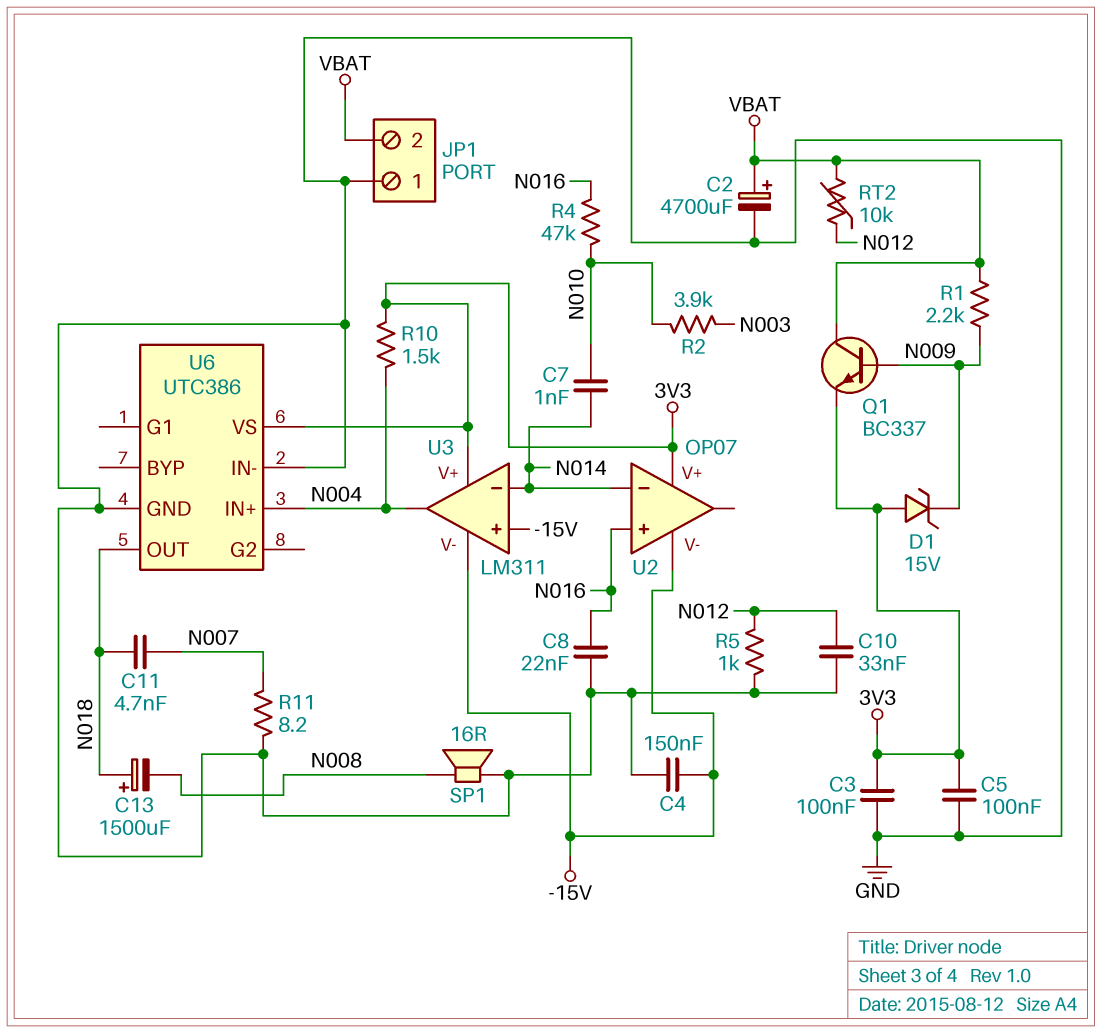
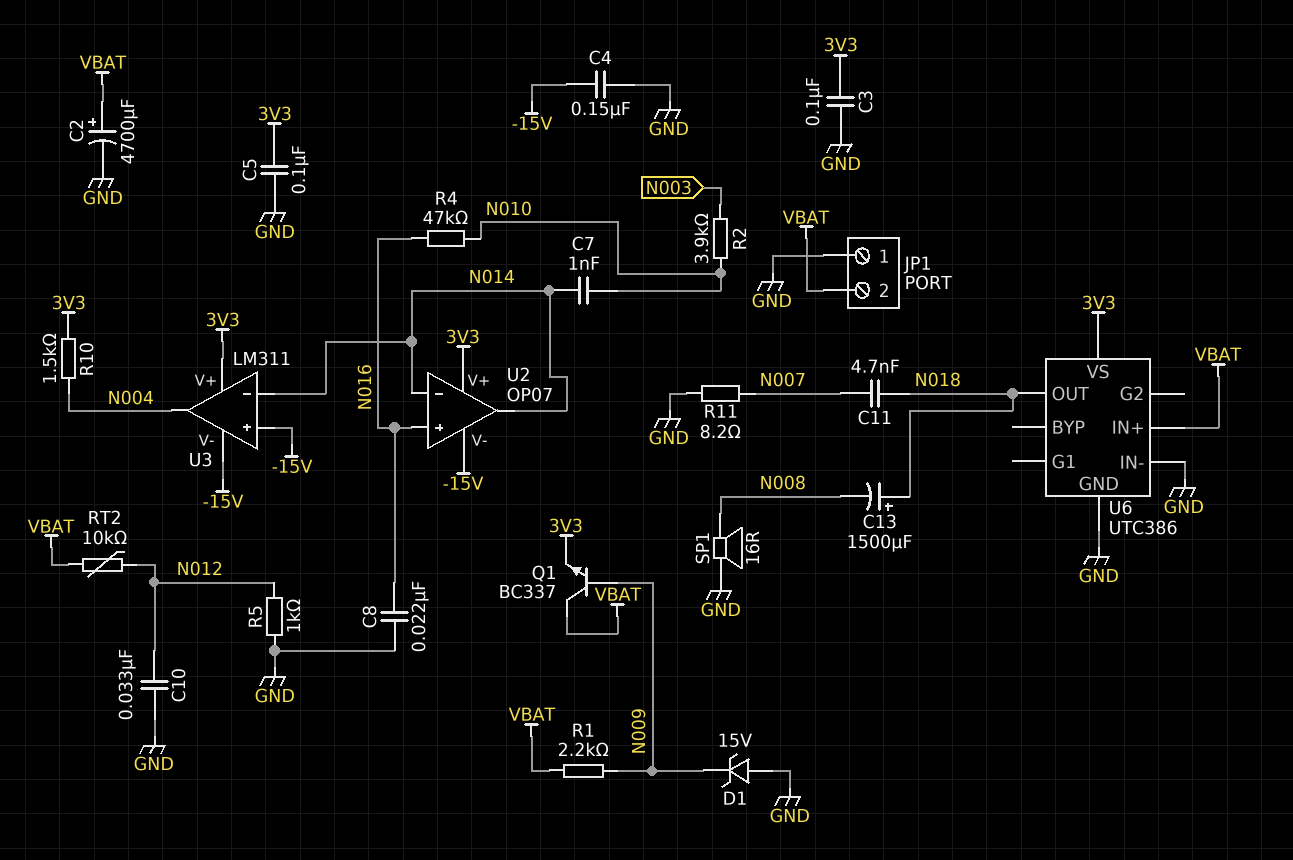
D1: zener 15V (A 3V3, K N009) -> zener 15V (A GND, K N009)
U2 pin out: none -> N014
U6 pin IN+: N004 -> VBAT

